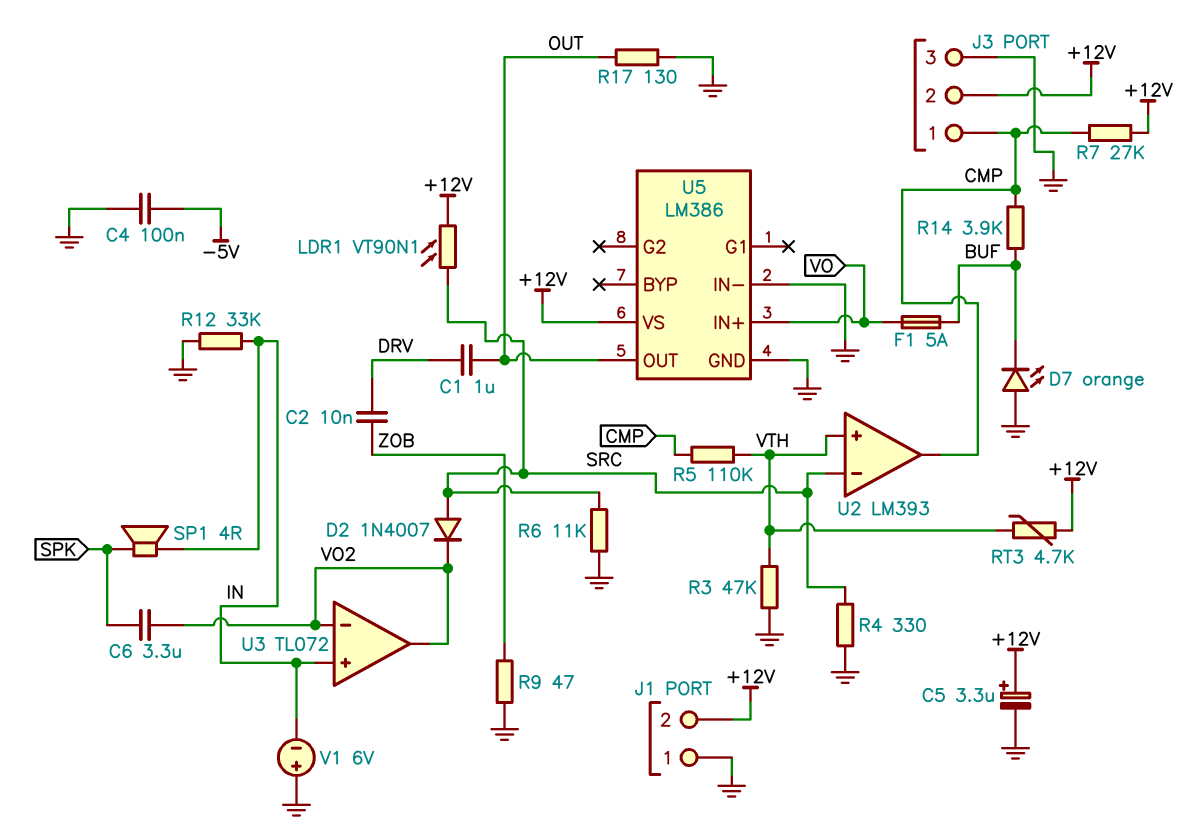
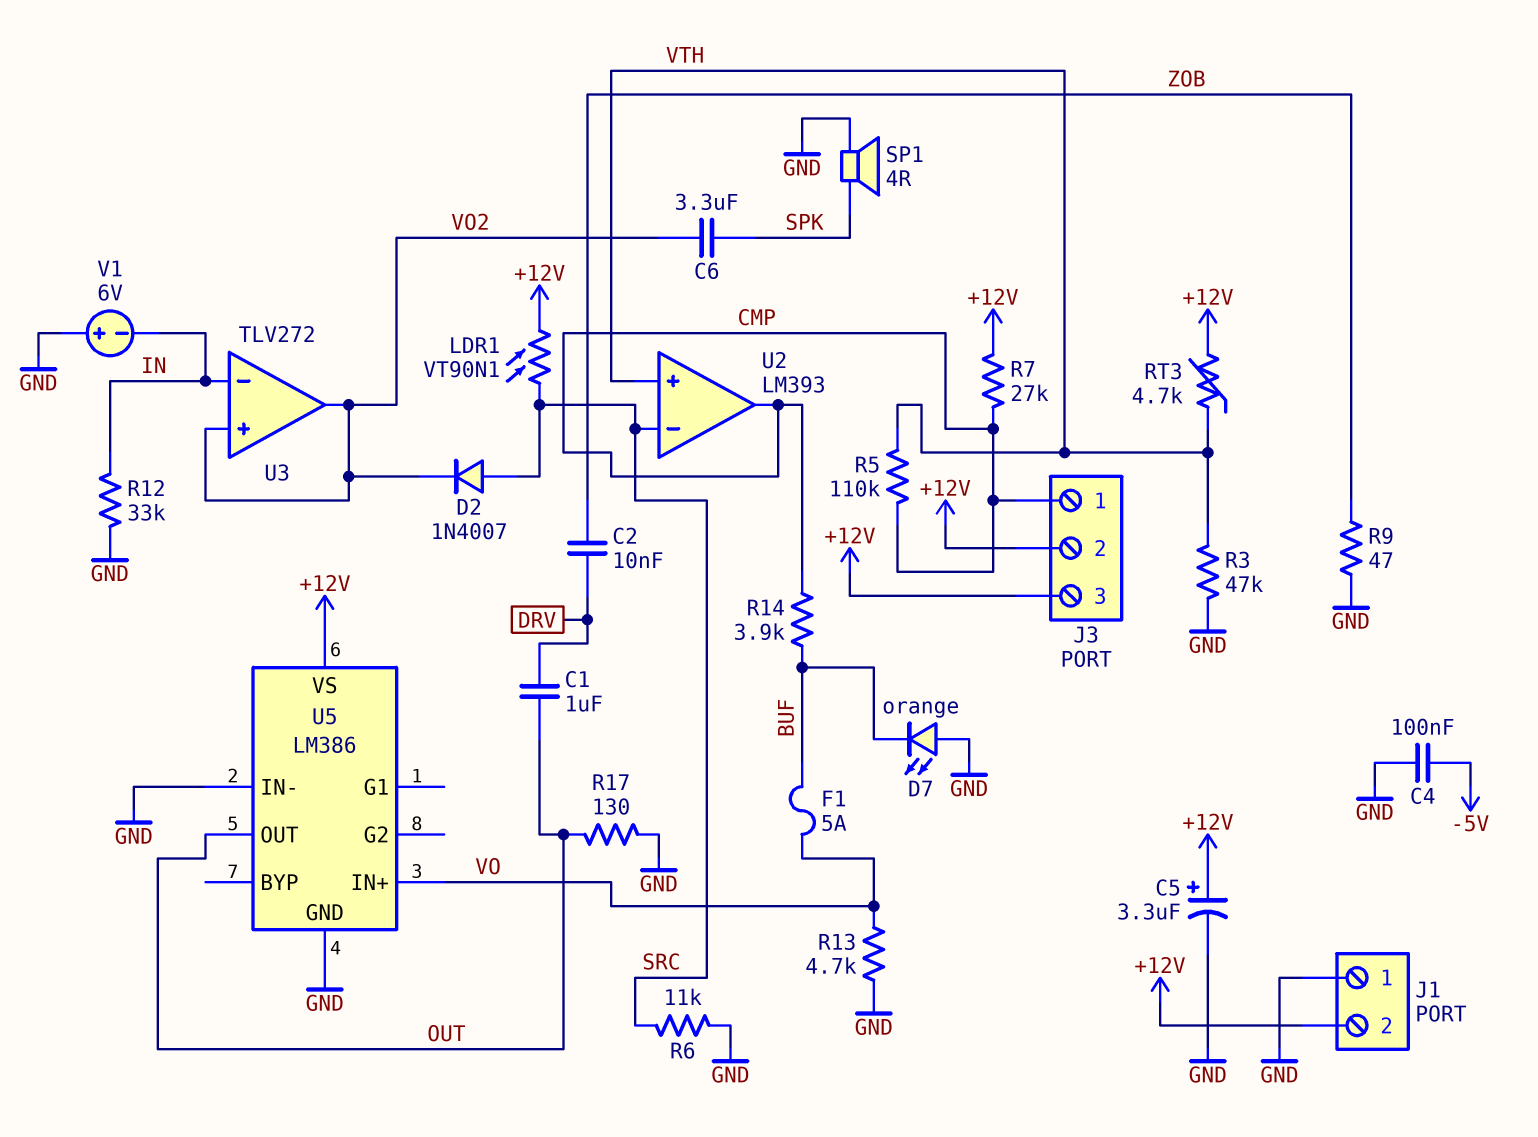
J3 pin 3: GND -> +12V
R4: 330 (GND, SRC) -> none
R13: none -> 4.7k (GND, VO)
SP1: speaker 4R (IN, SPK) -> speaker 4R (GND, SPK)
U3: TL072 -> TLV272
U3 pin in+: IN -> VO2
U3 pin in-: VO2 -> IN

